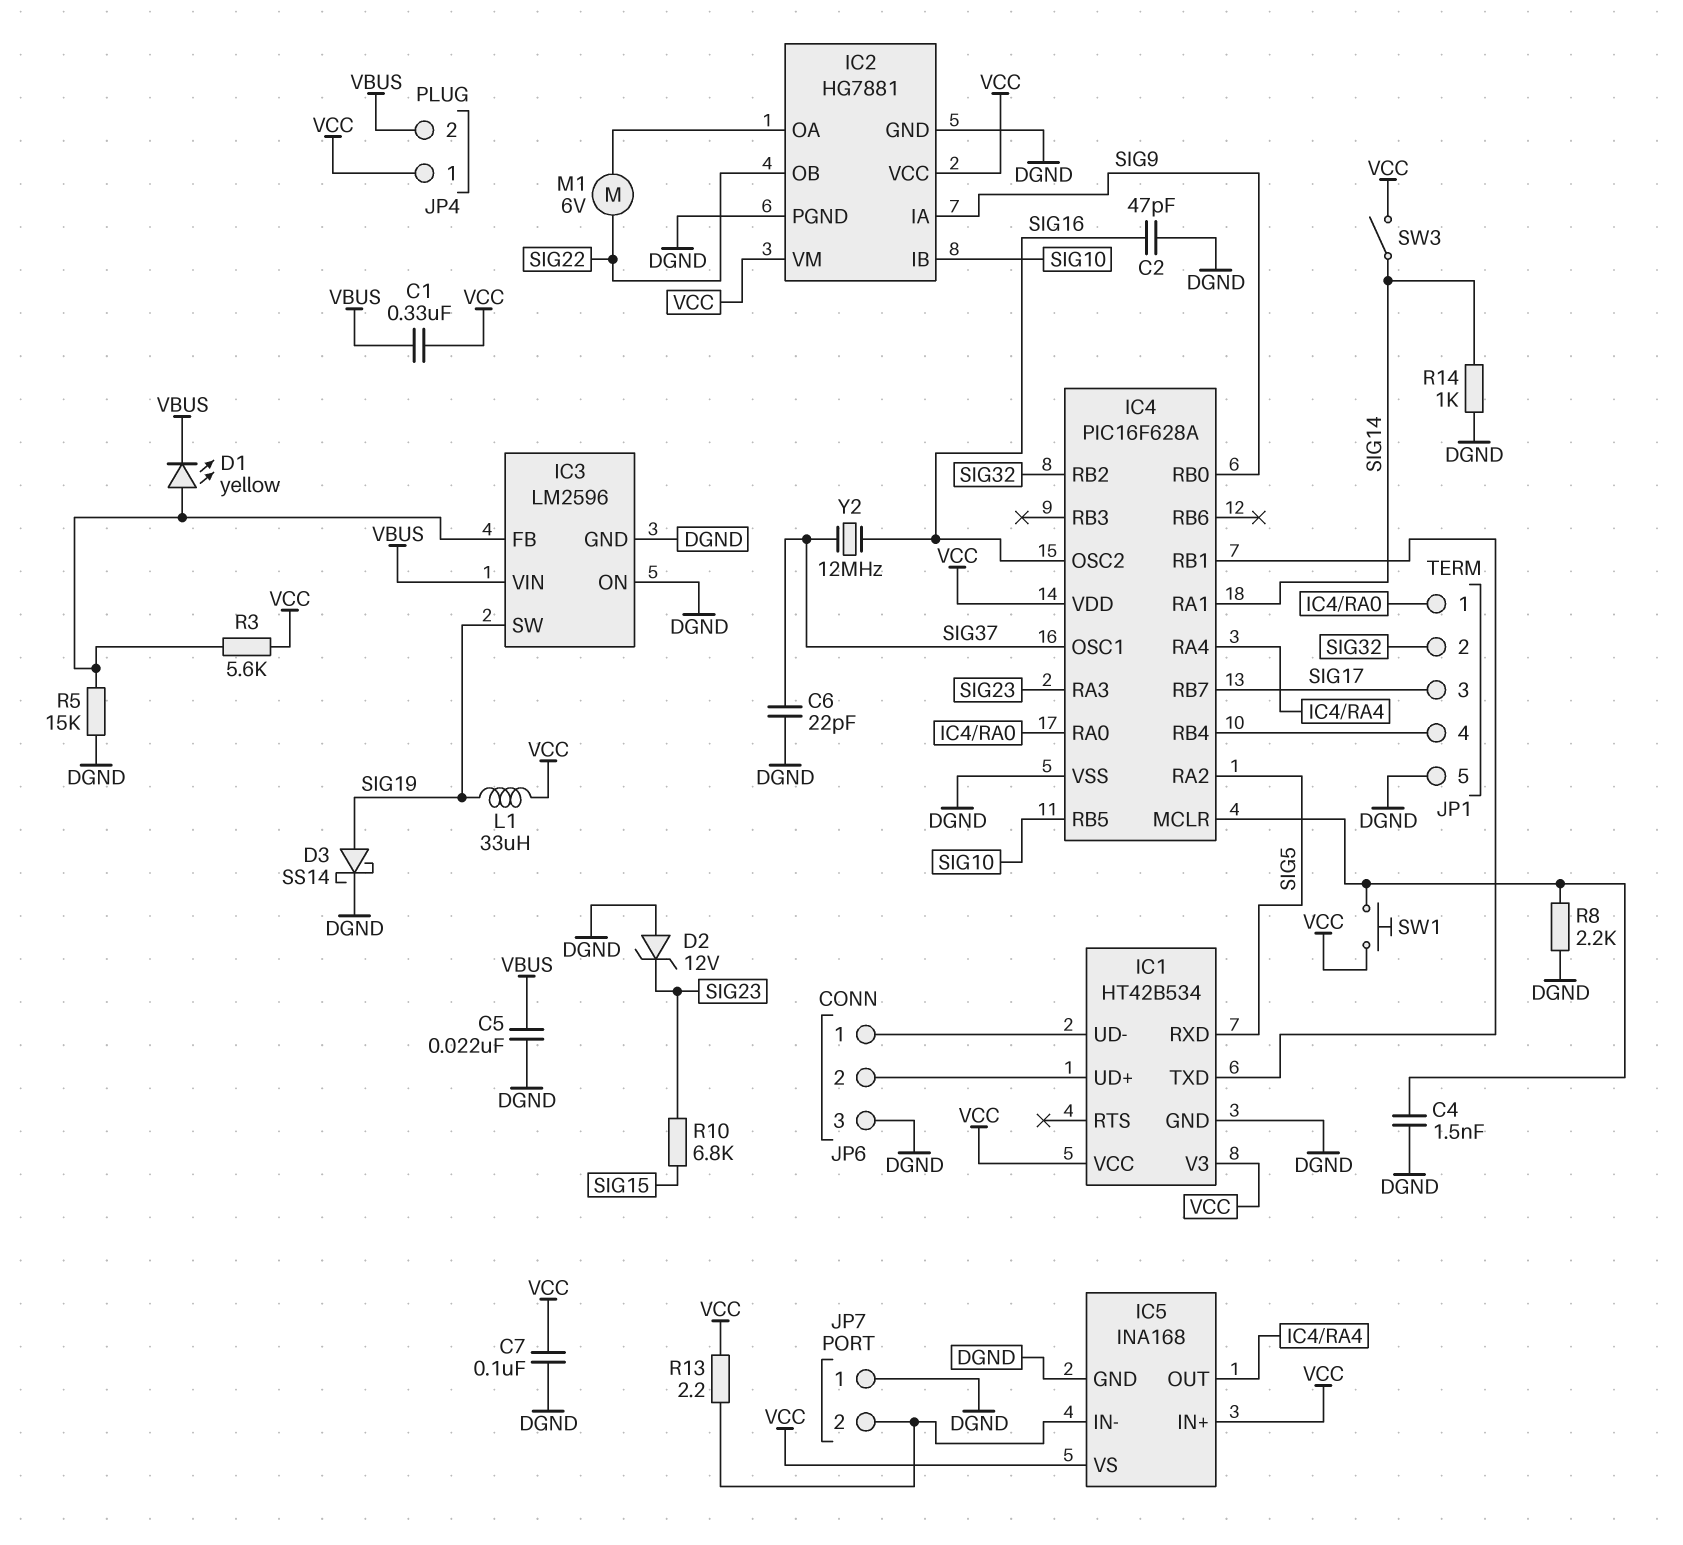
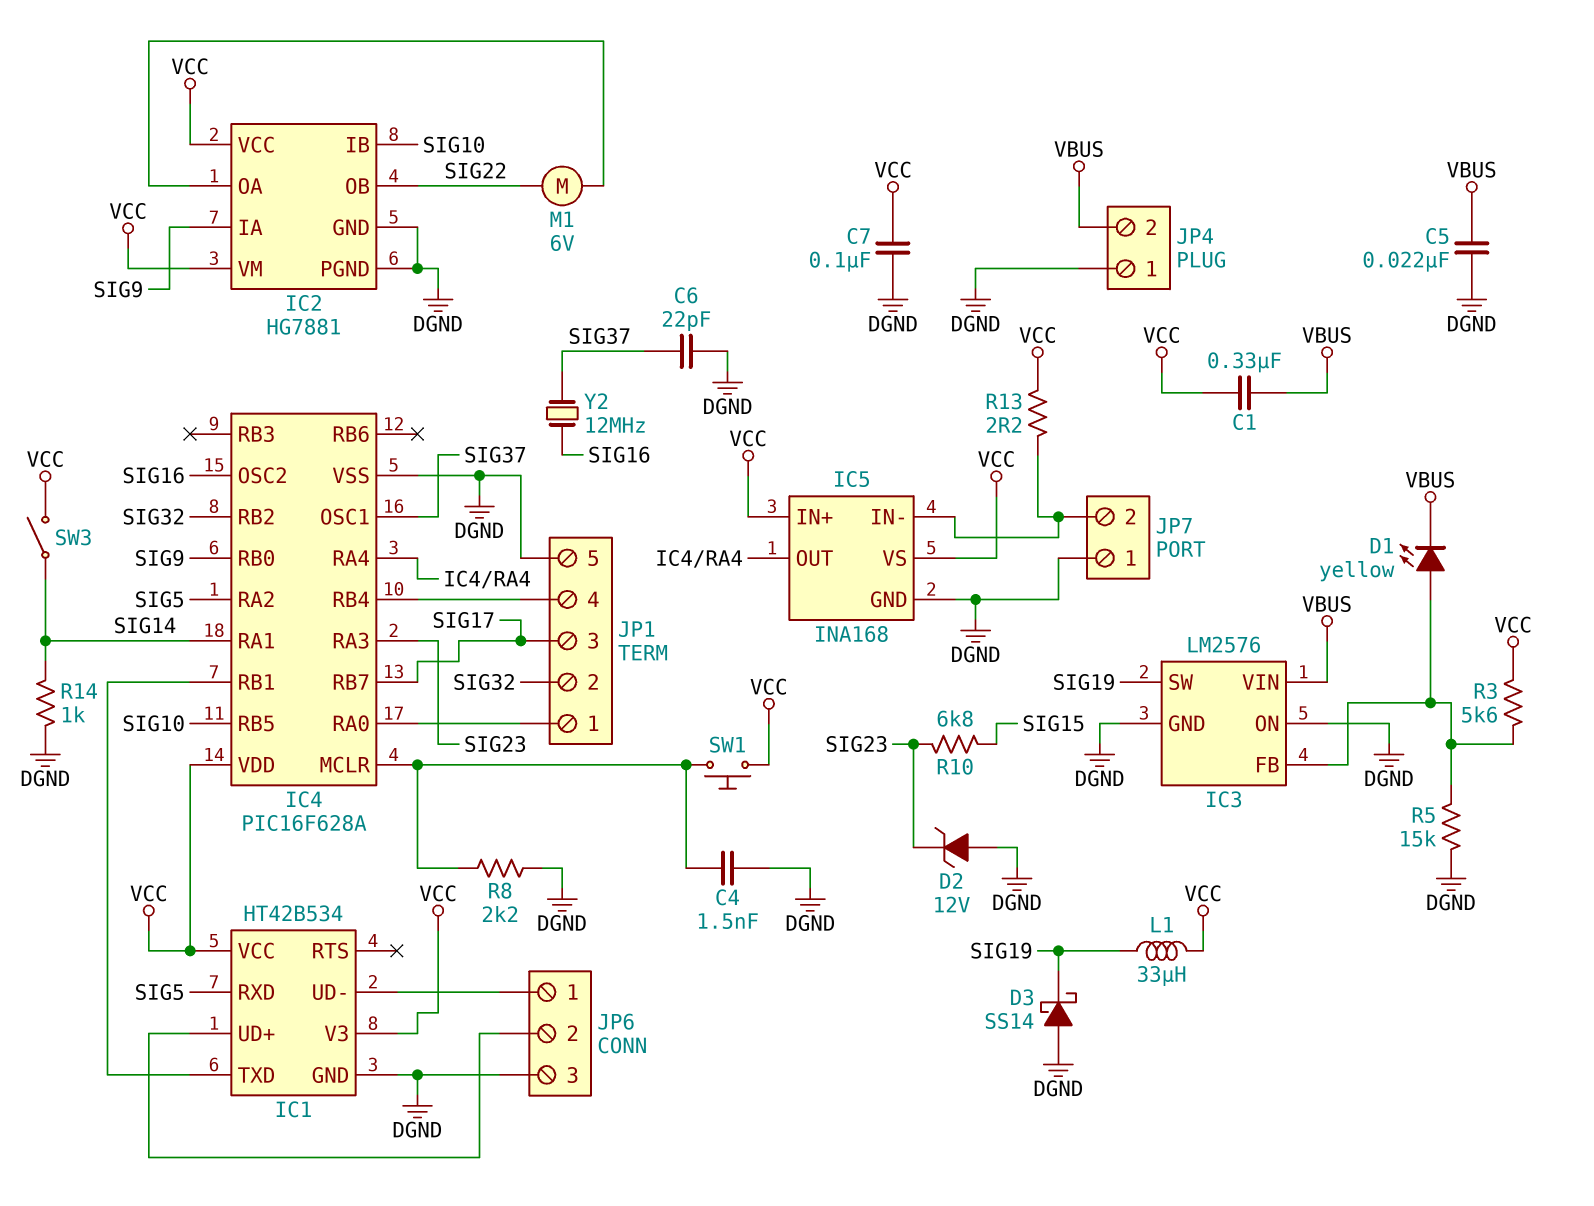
C2: 47pF (DGND, SIG16) -> none
D3: schottky SS14 (A SIG19, K DGND) -> schottky SS14 (A DGND, K SIG19)
IC3: LM2596 -> LM2576
JP4 pin 1: VCC -> DGND

